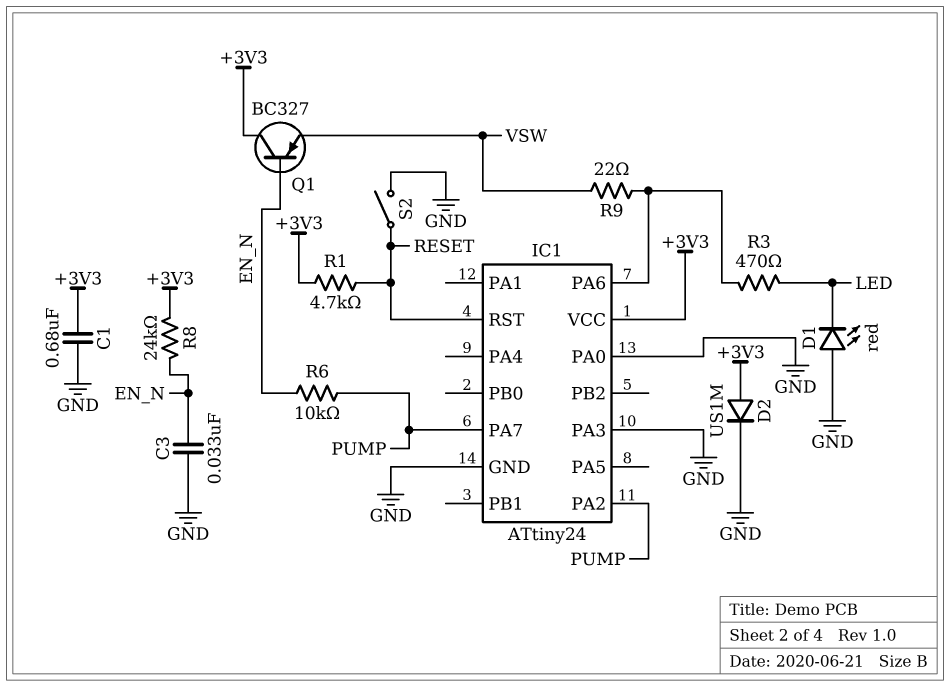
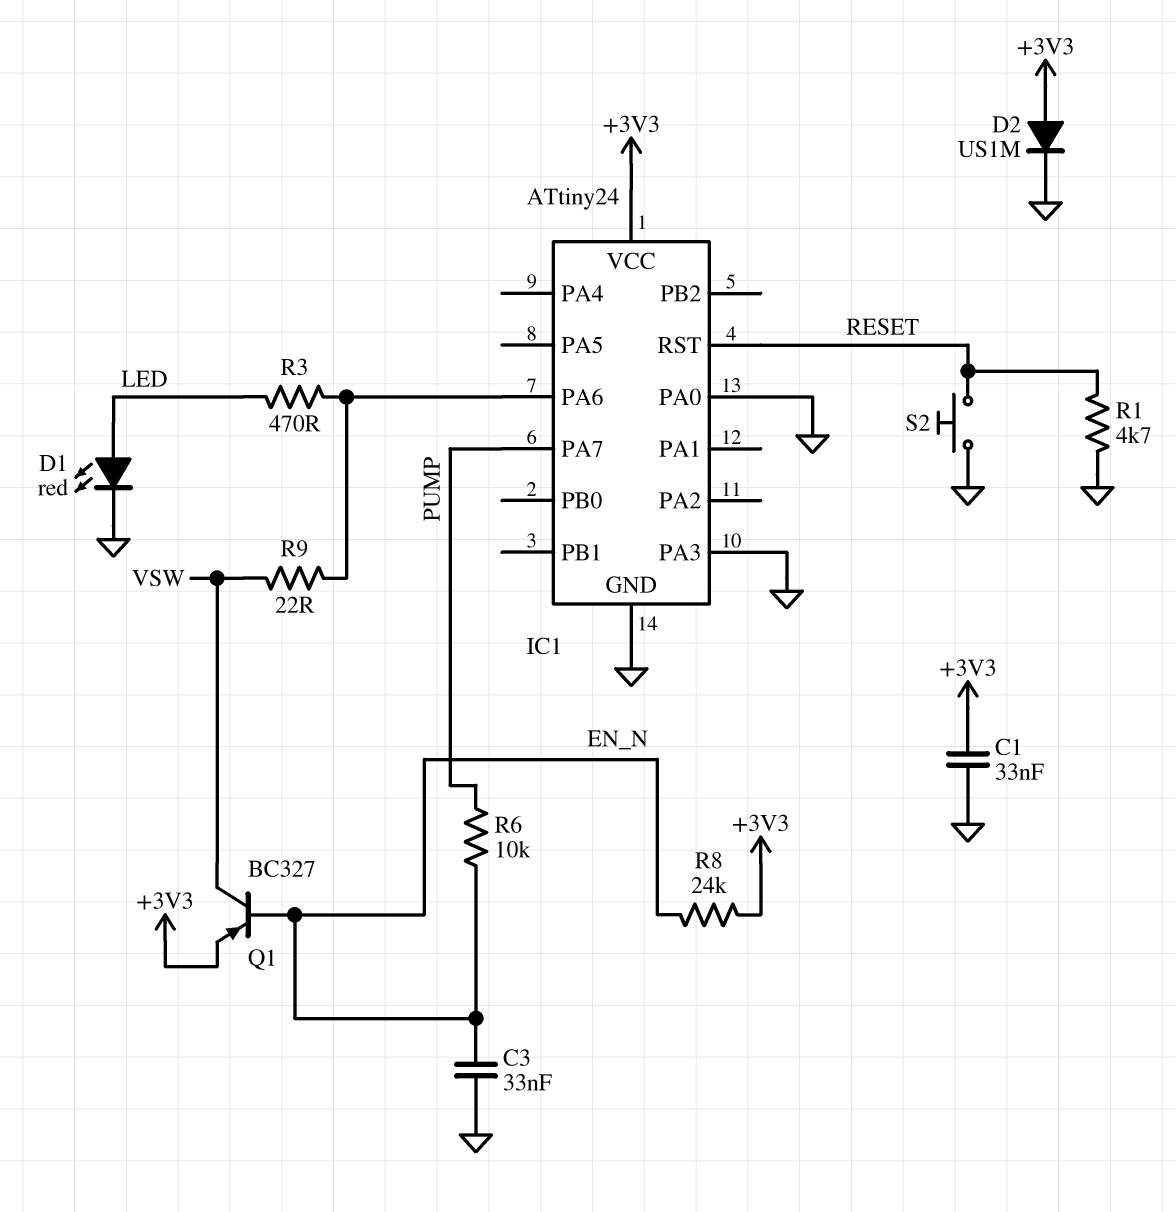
C1: 680nF (+3V3, GND) -> 33nF (+3V3, GND)
D1: LED red (A GND, K LED) -> LED red (A LED, K GND)
IC1 pin PA2: PUMP -> none
Q1: PNP BC327 (B EN_N, C +3V3, E VSW) -> PNP BC327 (B EN_N, C VSW, E +3V3)
R1: 4.7k (+3V3, RESET) -> 4.7k (GND, RESET)
S2: switch (GND, RESET) -> button (GND, RESET)

